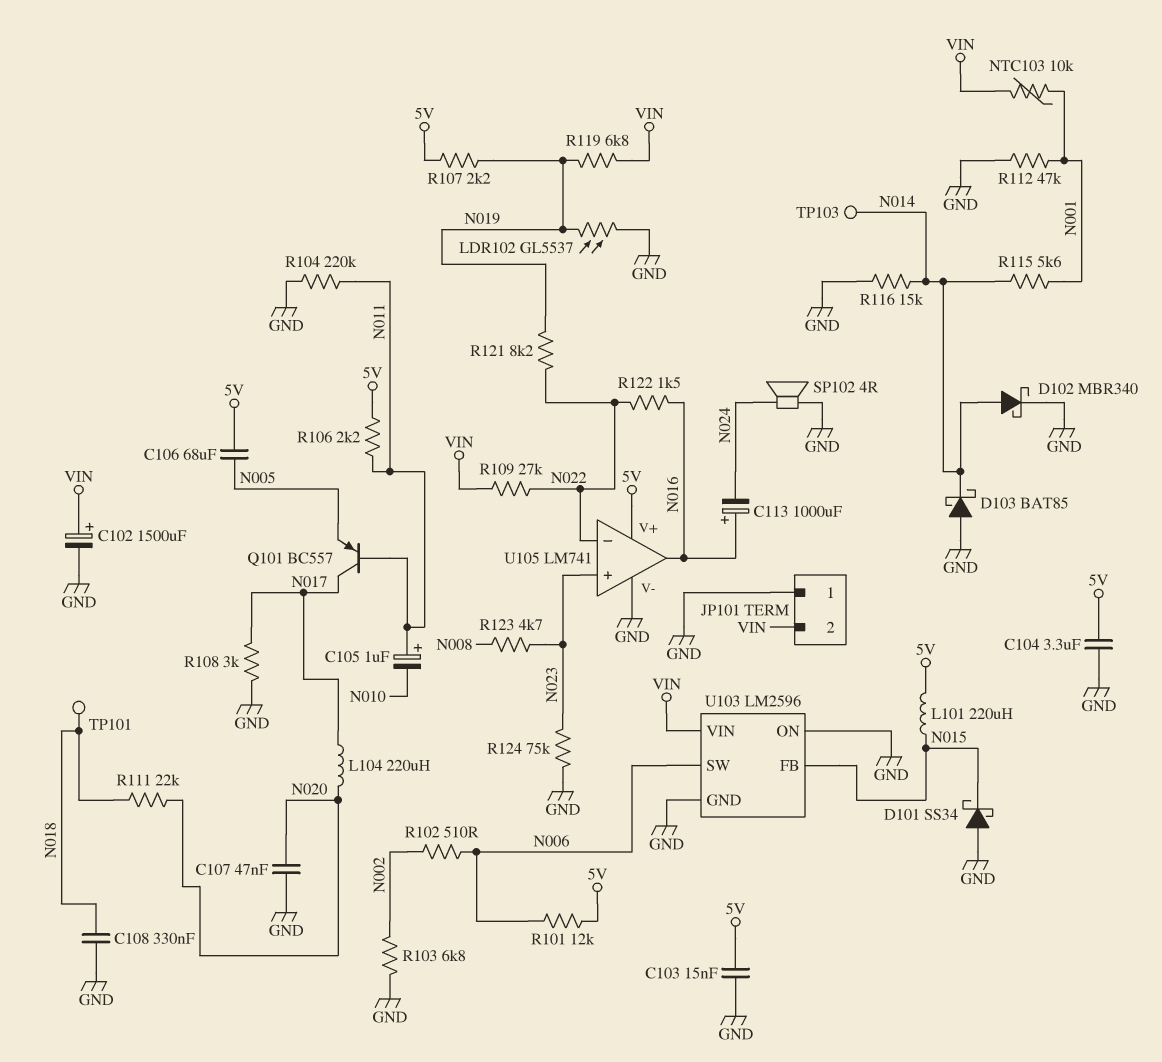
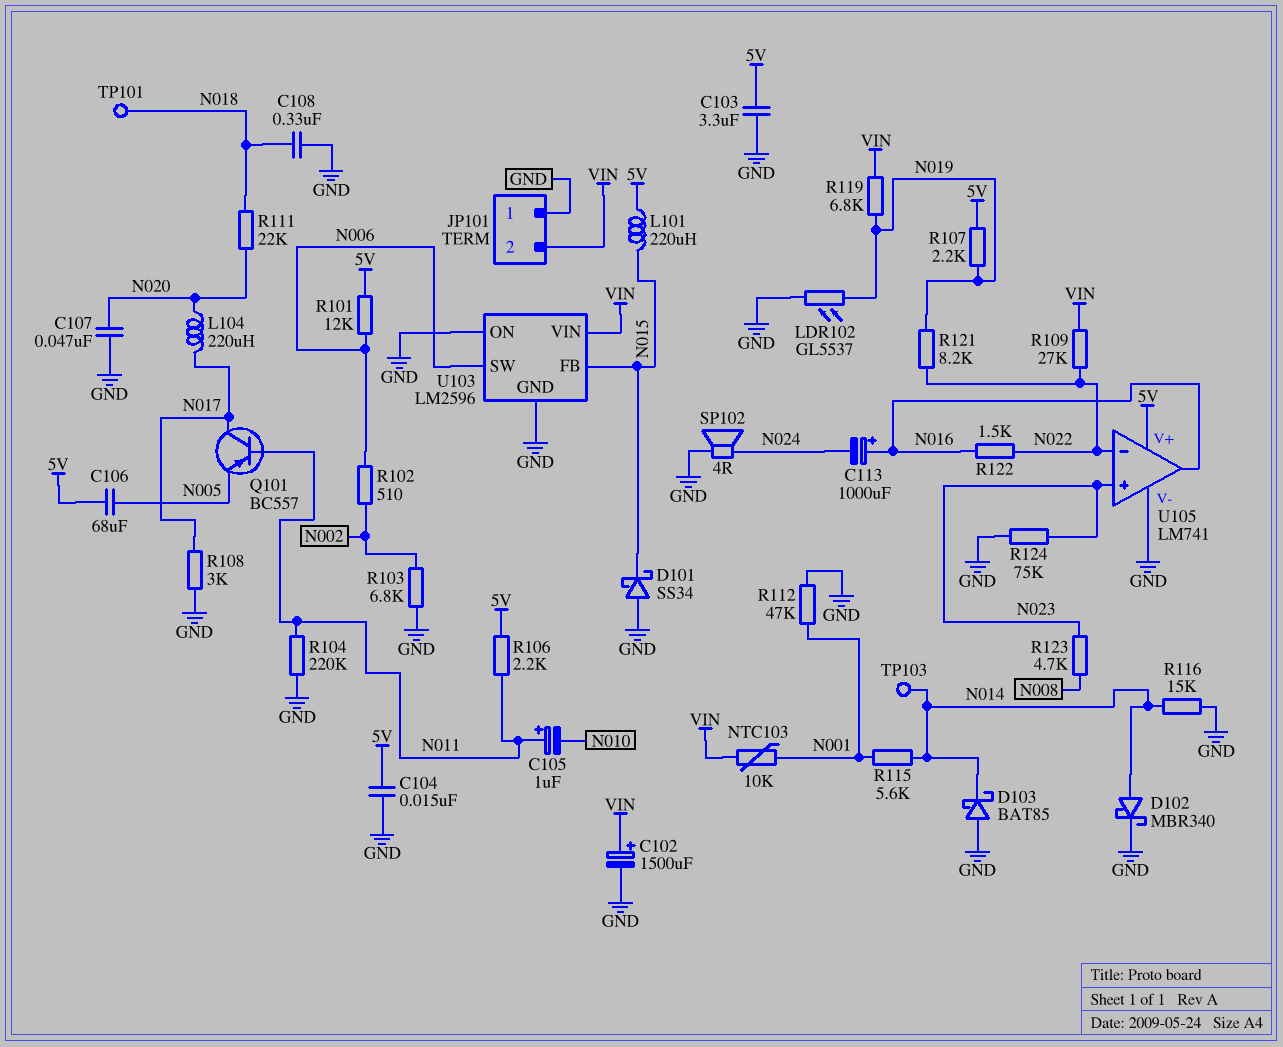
C103: 15nF (5V, GND) -> 3.3uF (5V, GND)
C104: 3.3uF (5V, GND) -> 15nF (5V, GND)

